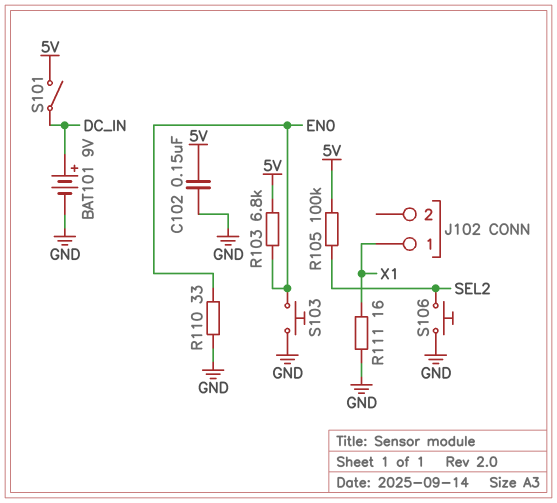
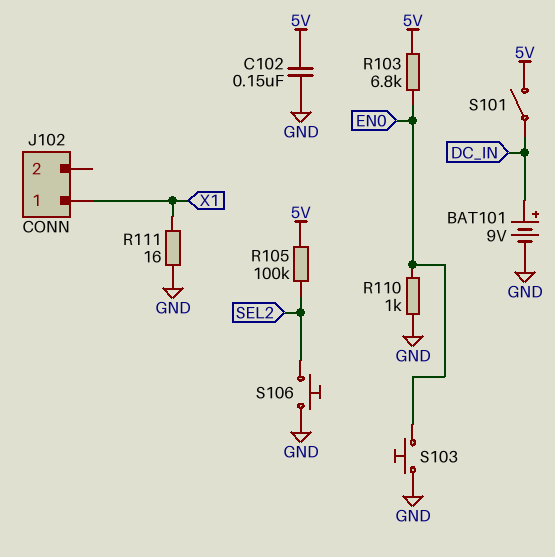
R110: 33 (EN0, GND) -> 1k (EN0, GND)

